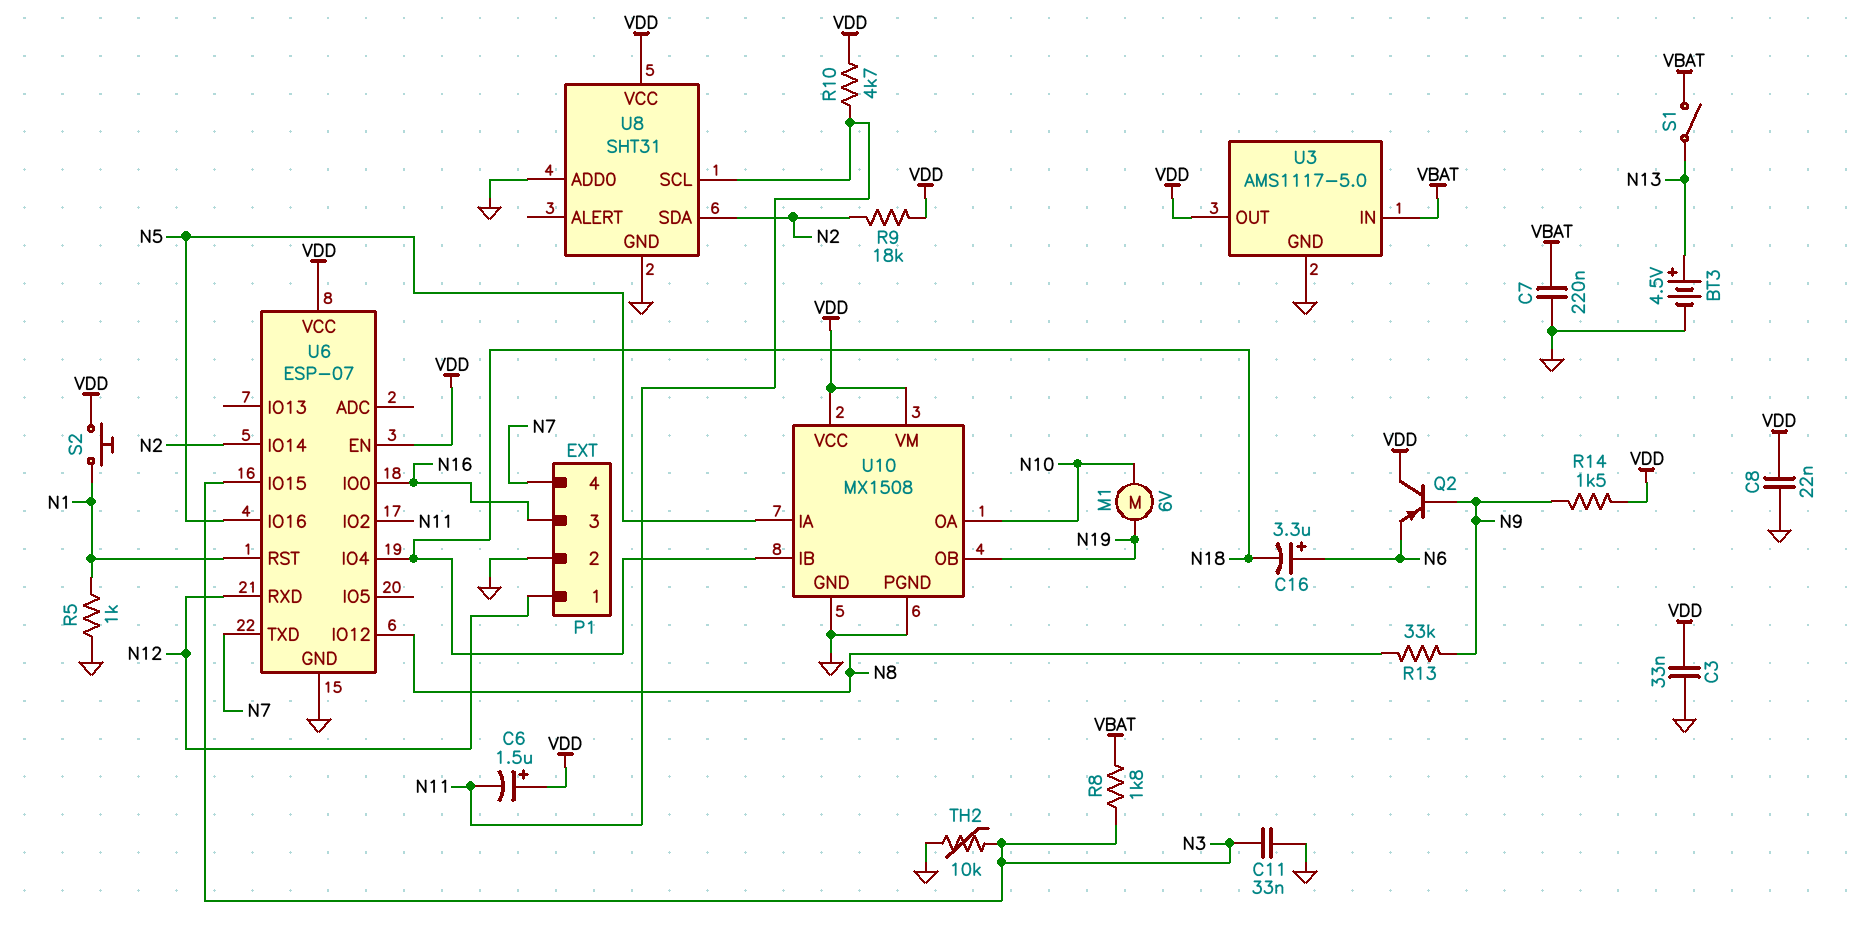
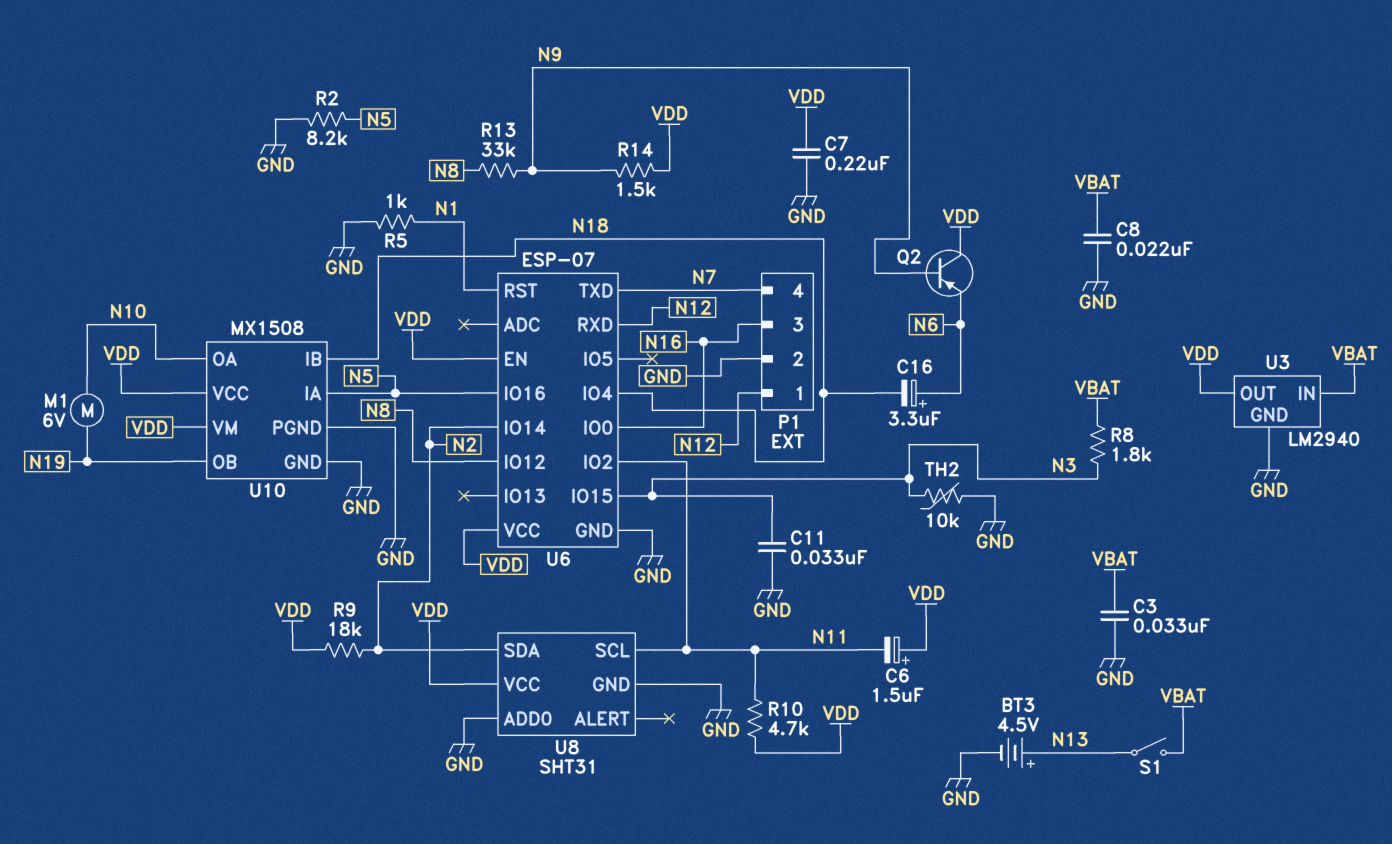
C3: 33nF (GND, VDD) -> 33nF (GND, VBAT)
C7: 220nF (GND, VBAT) -> 220nF (GND, VDD)
C8: 22nF (GND, VDD) -> 22nF (GND, VBAT)
R2: none -> 8.2k (GND, N5)
S2: button (N1, VDD) -> none
U3: AMS1117-5.0 -> LM2940

